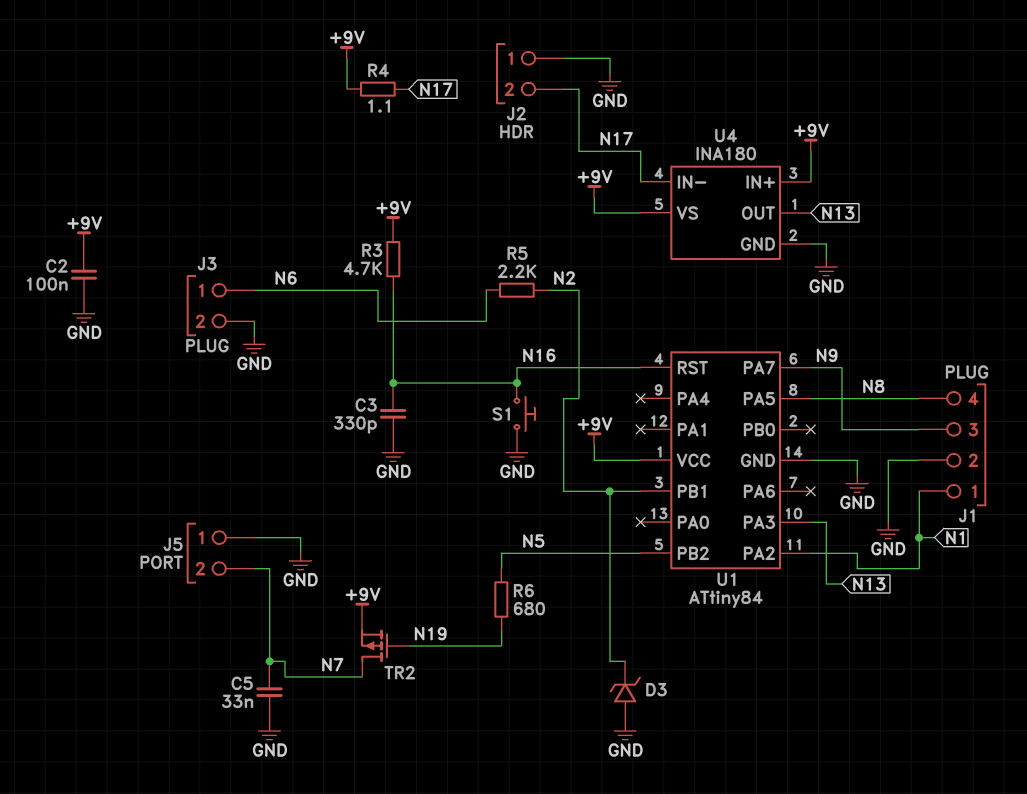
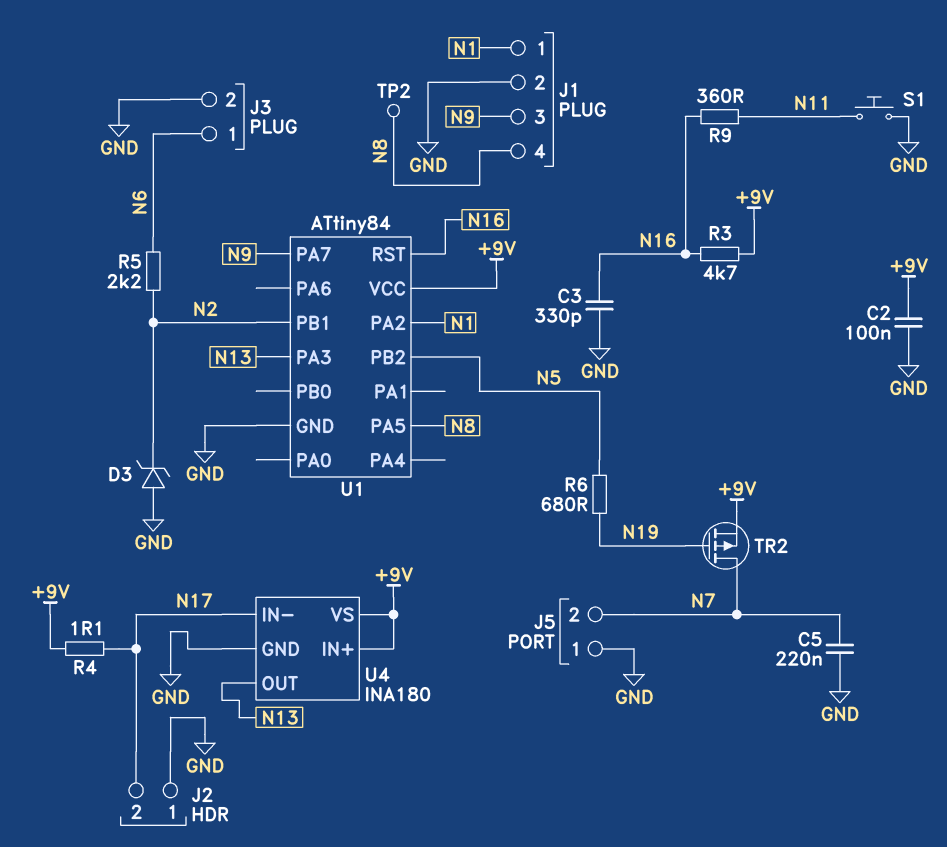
C5: 33nF (GND, N7) -> 220nF (GND, N7)
R9: none -> 360 (N11, N16)
S1: button (GND, N16) -> button (GND, N11)
TP2: none -> test point (N8)

